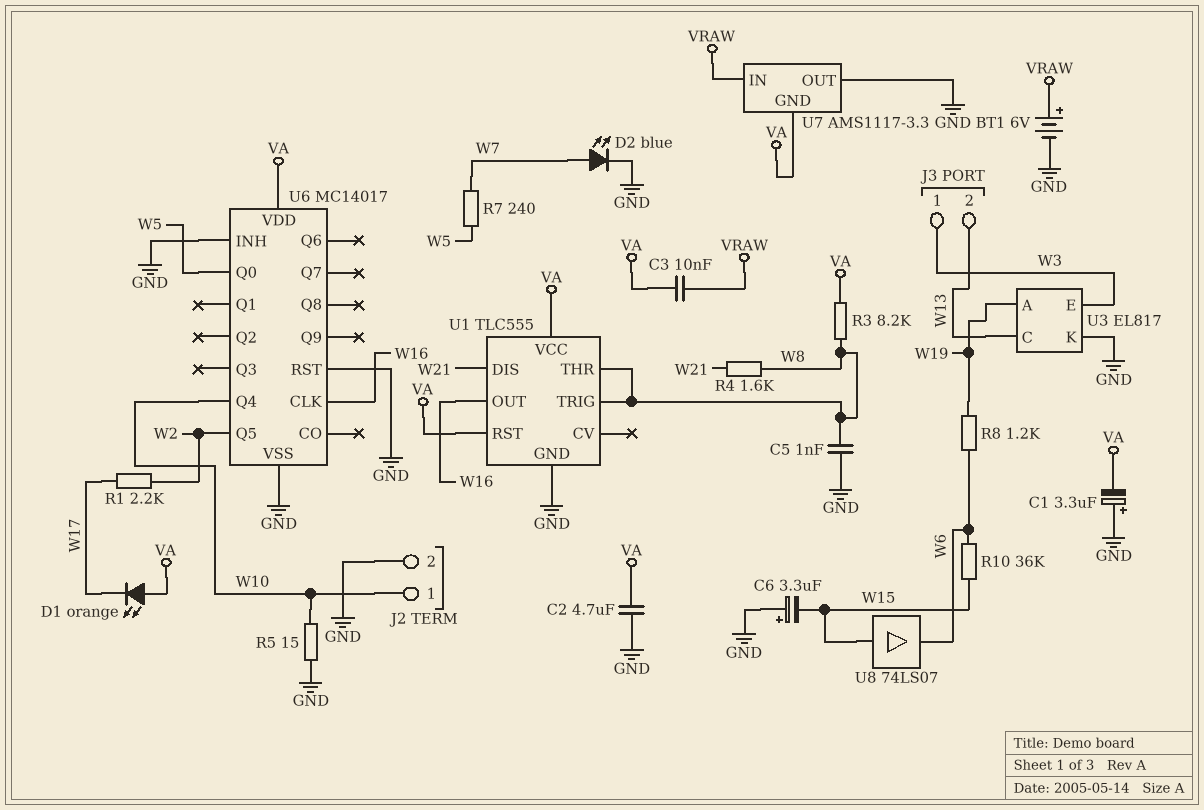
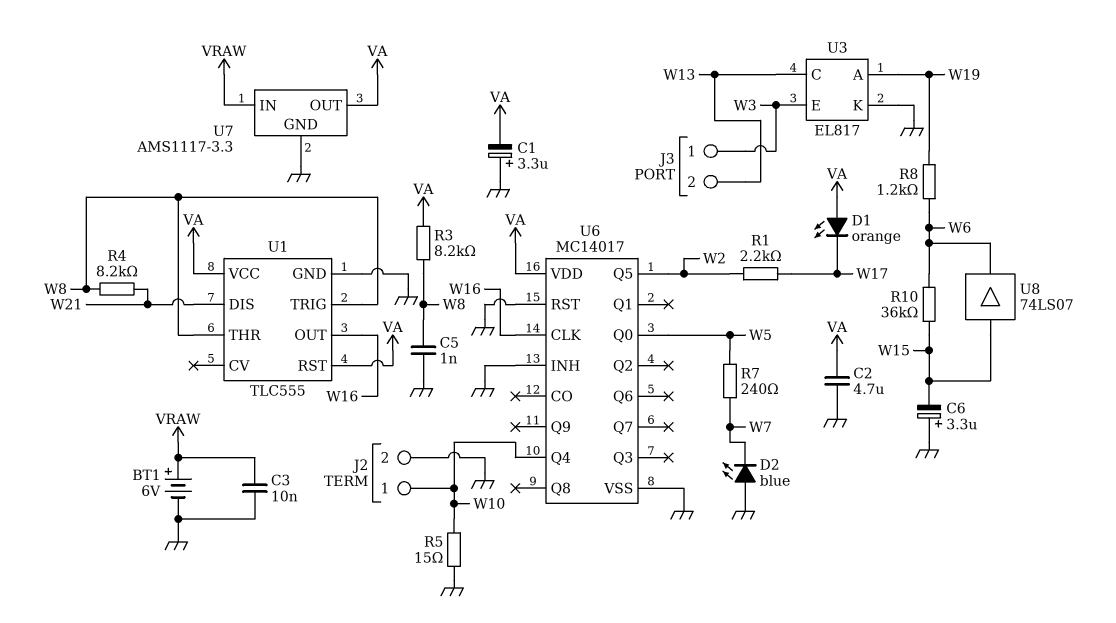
C3: 10nF (VA, VRAW) -> 10nF (GND, VRAW)
D2: LED blue (A W7, K GND) -> LED blue (A GND, K W7)
R4: 1.6k (W8, W21) -> 8.2k (W8, W21)
U7 pin GND: VA -> GND
U7 pin OUT: GND -> VA

